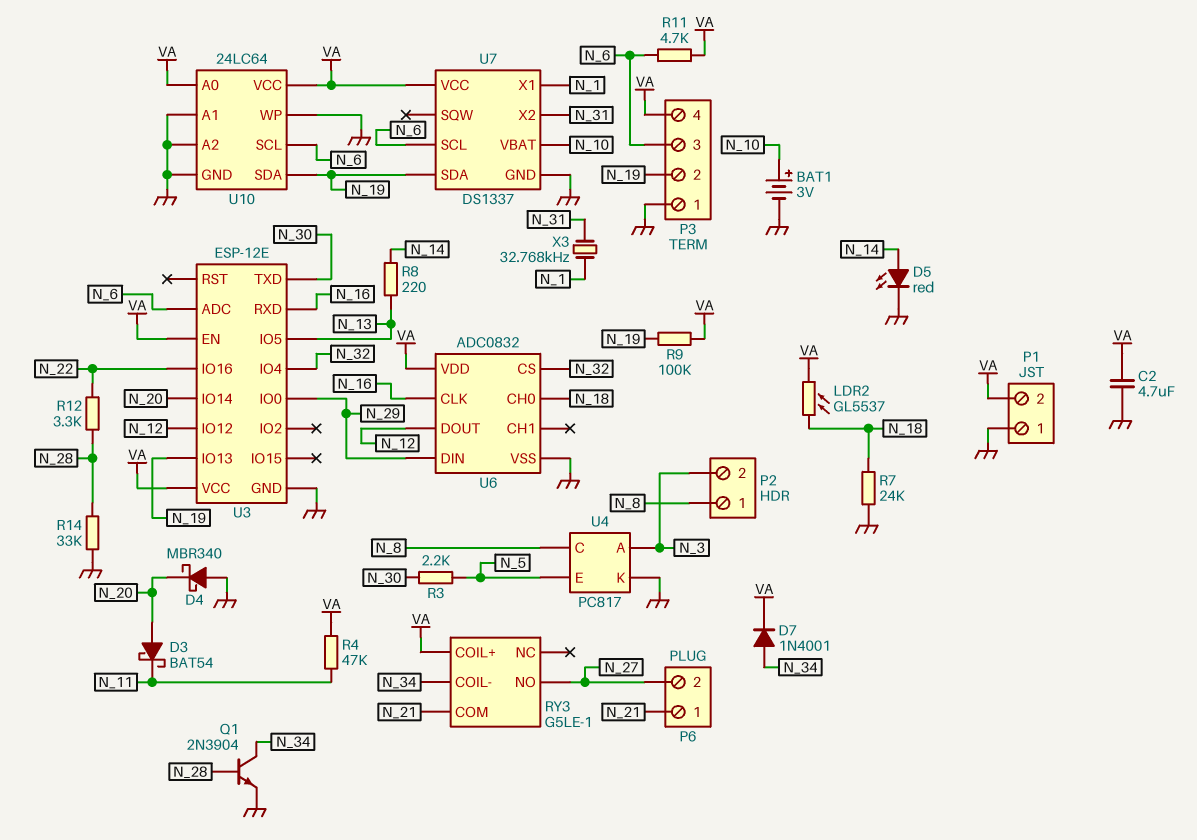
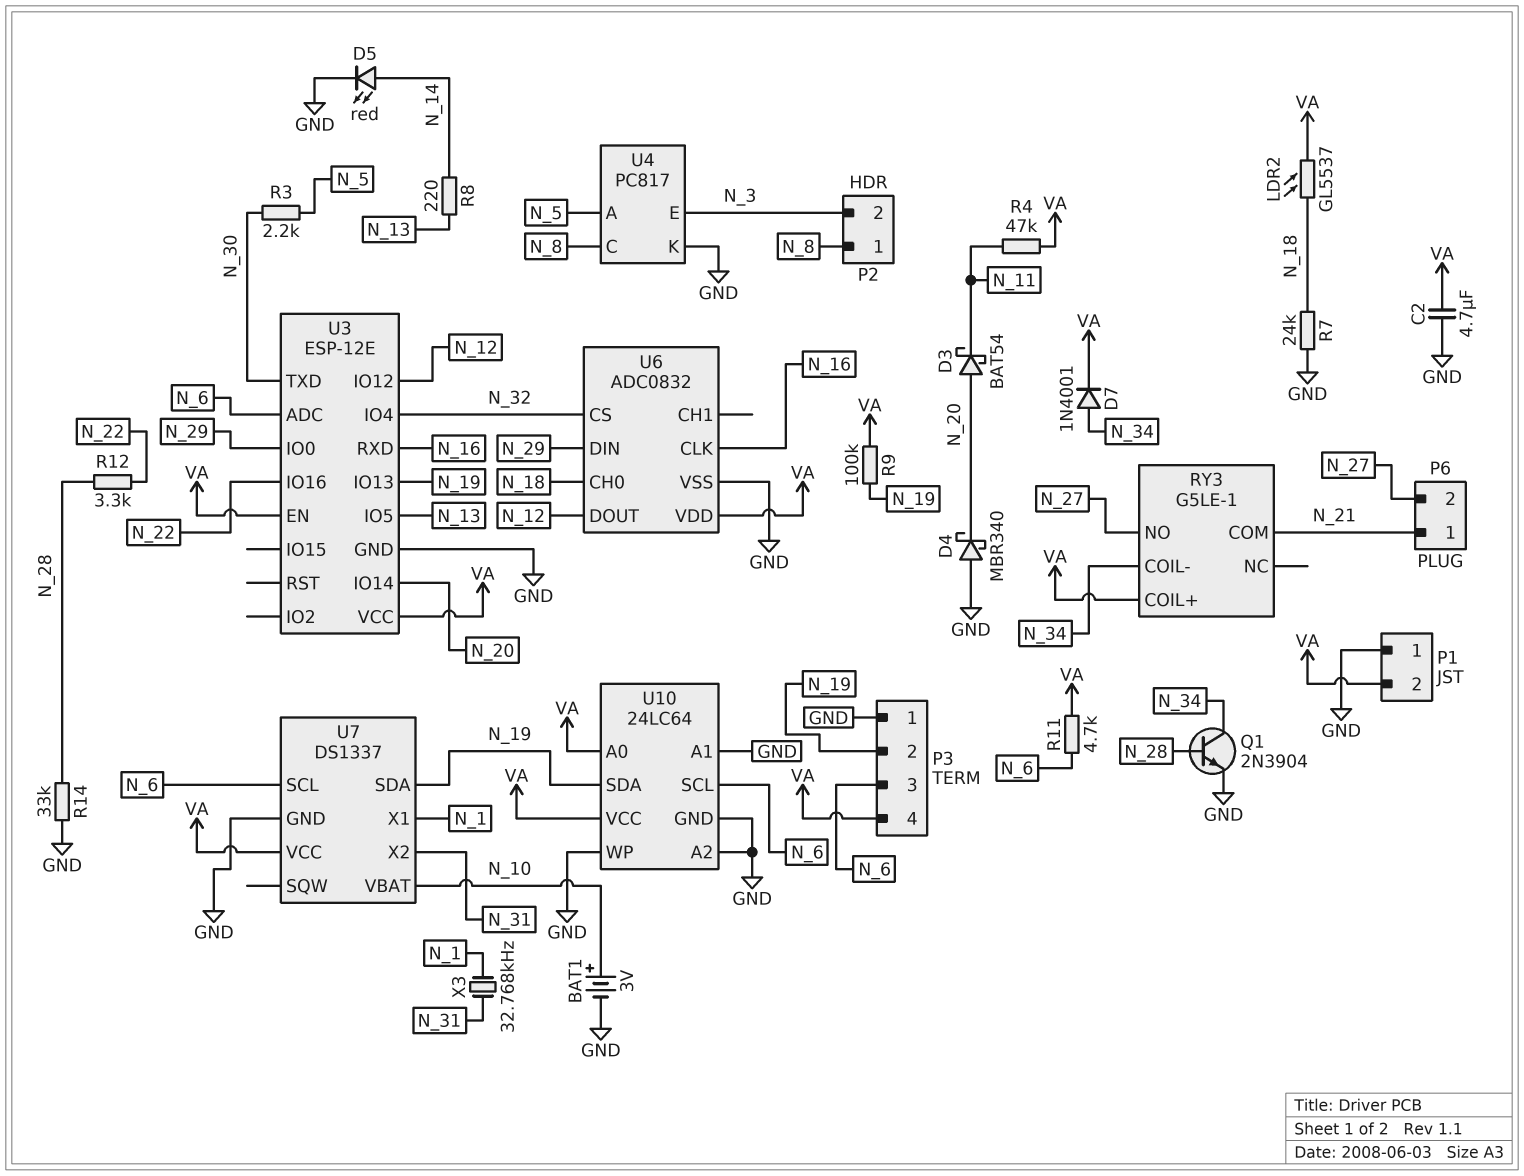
U4 pin A: N_3 -> N_5
U4 pin E: N_5 -> N_3

